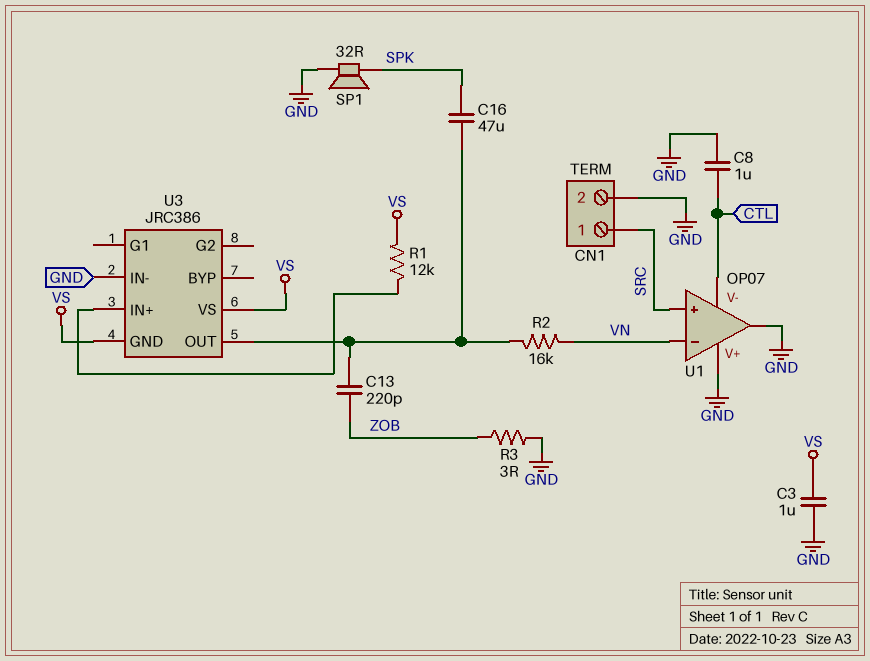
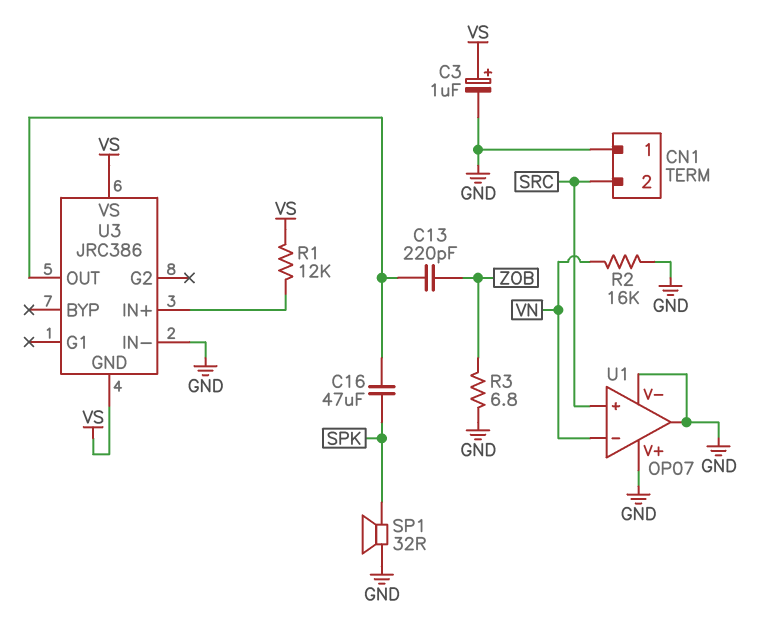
C3: 1uF (GND, VS) -> 1uF (plus VS, minus GND)
C8: 1uF (CTL, GND) -> none
CN1 pin 1: SRC -> GND
CN1 pin 2: GND -> SRC
R2: 16k (U3/OUT, VN) -> 16k (GND, VN)
R3: 3 (GND, ZOB) -> 6.8 (GND, ZOB)
U1 pin V-: CTL -> GND

